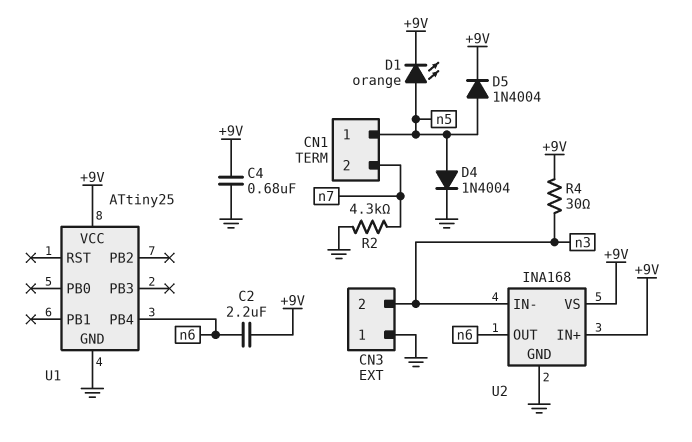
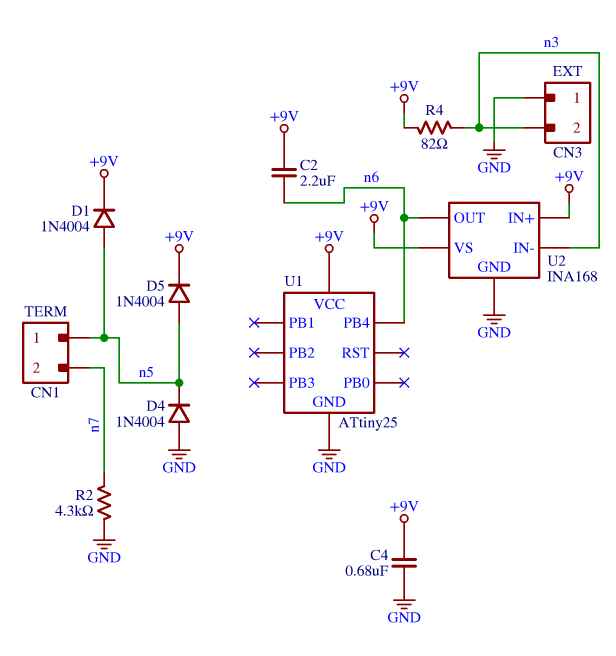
D1: LED orange (A n5, K +9V) -> diode 1N4004 (A n5, K +9V)
D4: diode 1N4004 (A n5, K GND) -> diode 1N4004 (A GND, K n5)
R4: 30 (+9V, n3) -> 82 (+9V, n3)

